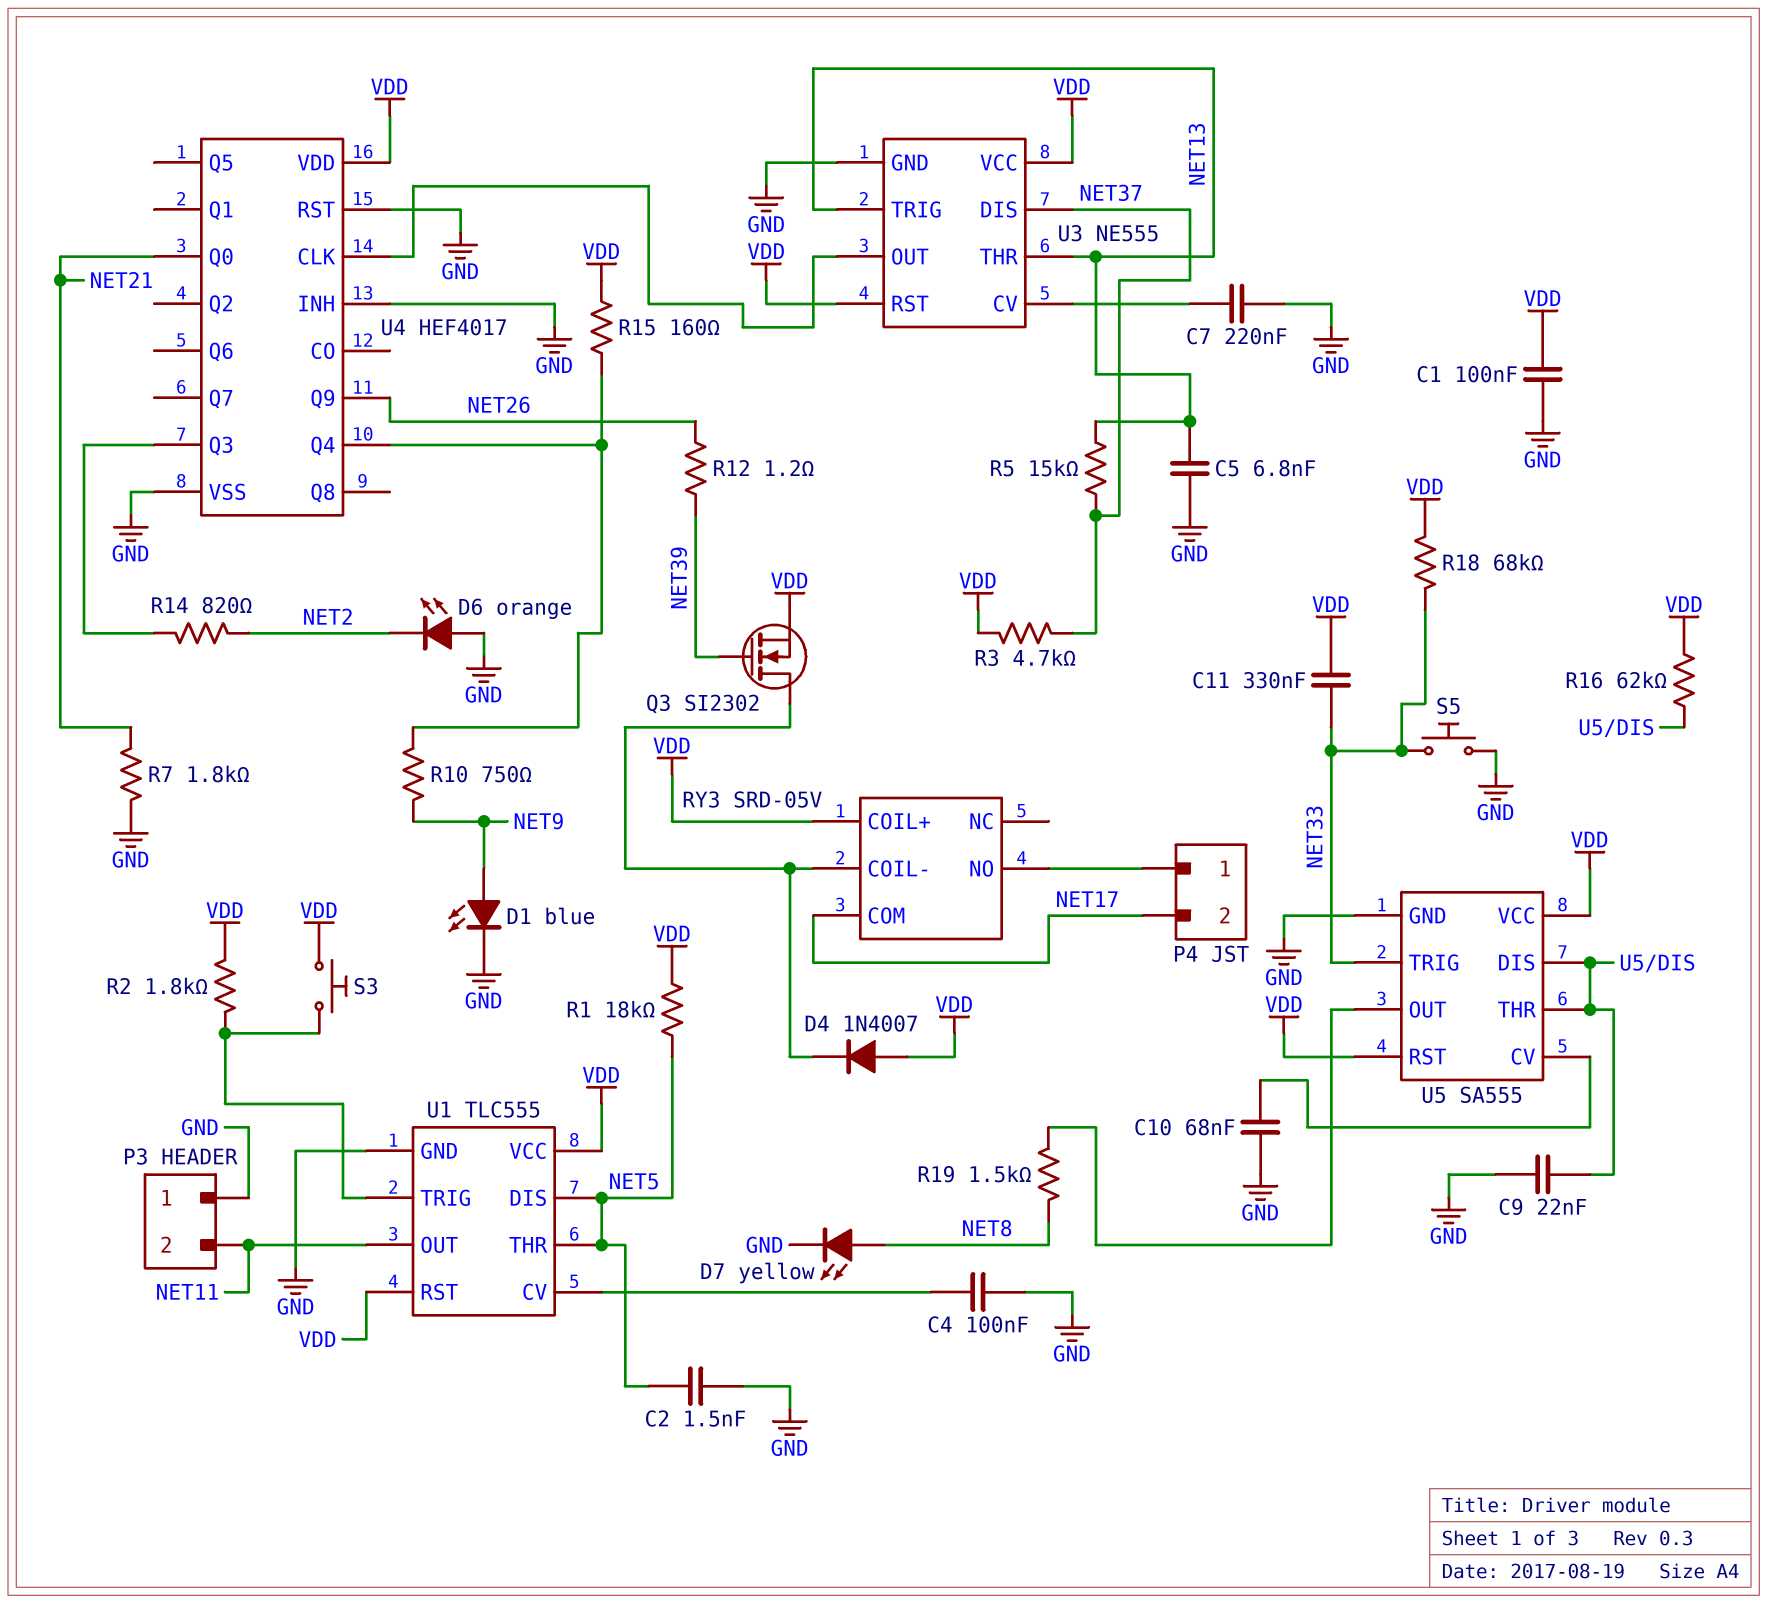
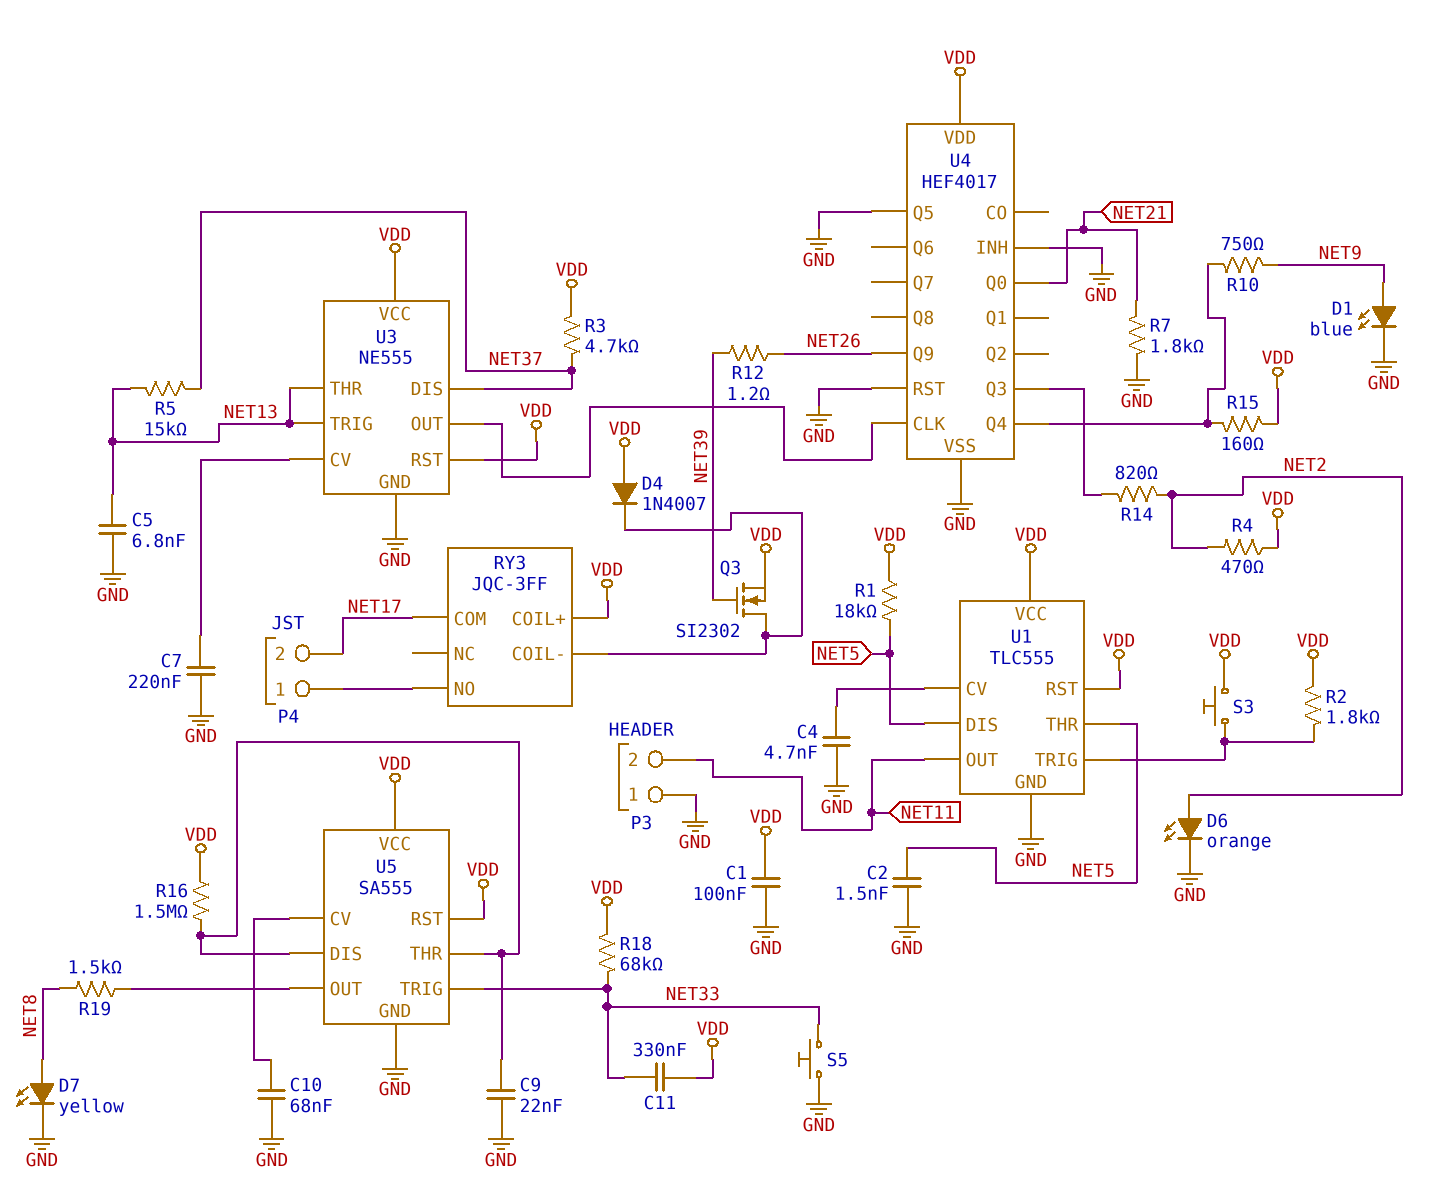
C4: 100nF (GND, U1/CV) -> 4.7nF (GND, U1/CV)
D6: LED orange (A GND, K NET2) -> LED orange (A NET2, K GND)
R4: none -> 470 (NET2, VDD)
R16: 62k (U5/DIS, VDD) -> 1.5M (U5/DIS, VDD)
RY3: SRD-05V -> JQC-3FF
U4 pin Q5: none -> GND

